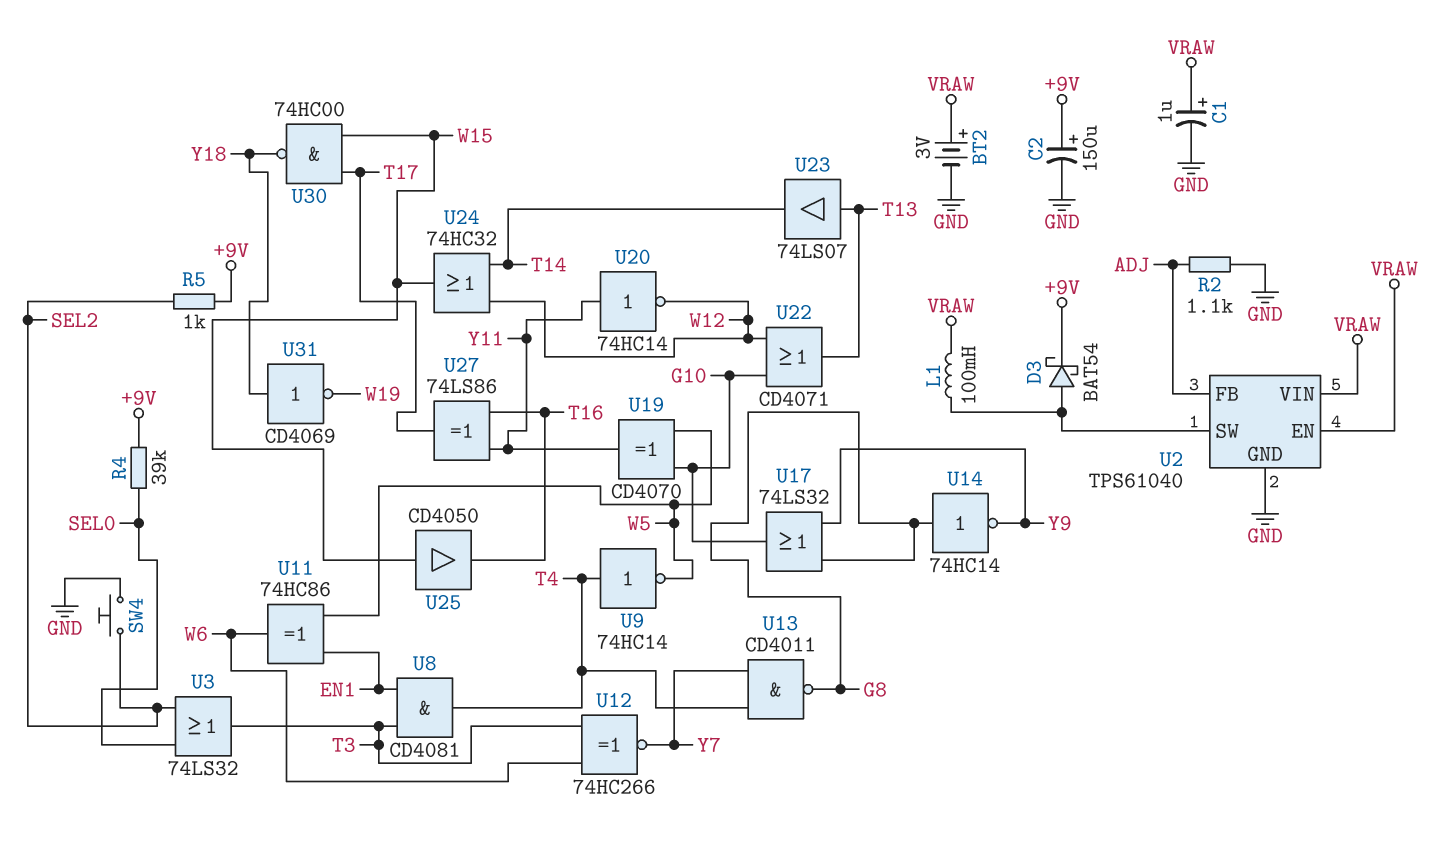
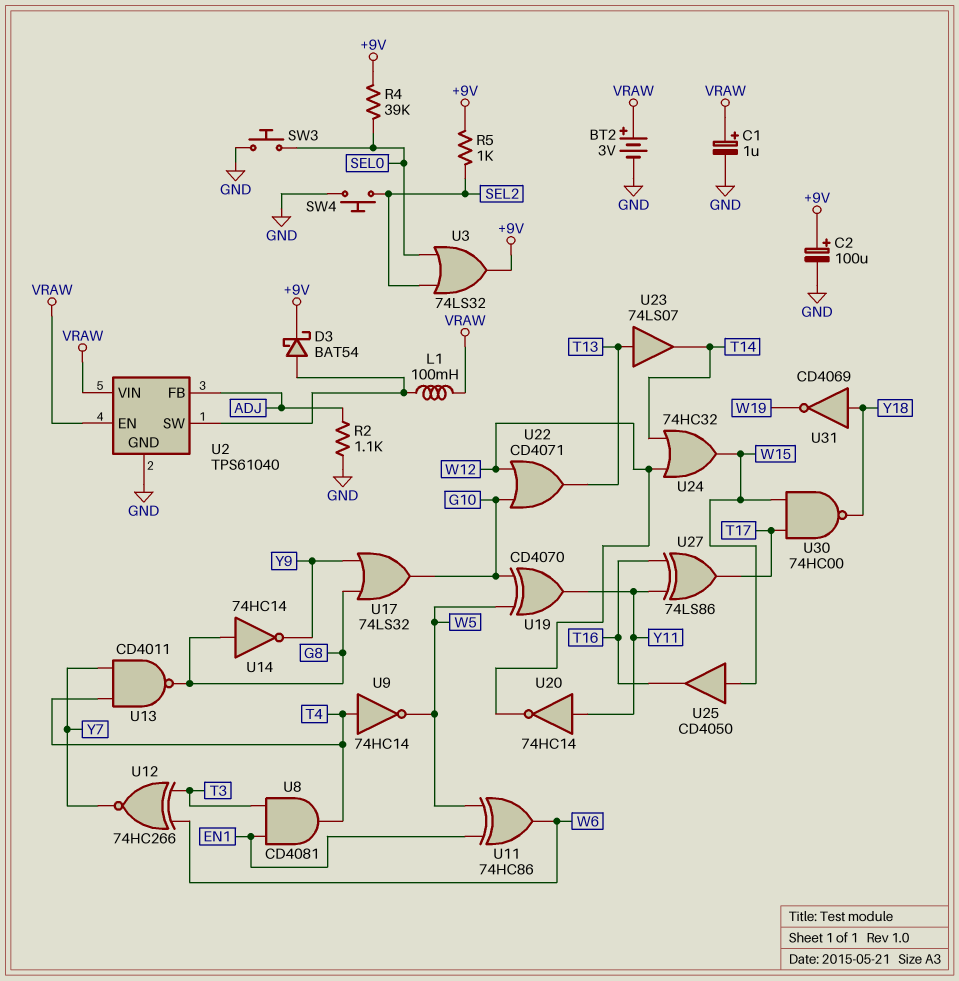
C2: 150uF (plus +9V, minus GND) -> 100uF (plus +9V, minus GND)
SW3: none -> button (GND, SEL0)
U3: OR 74LS32 (in SEL0, in SEL2, out T3) -> OR 74LS32 (in SEL0, in SEL2, out +9V)

